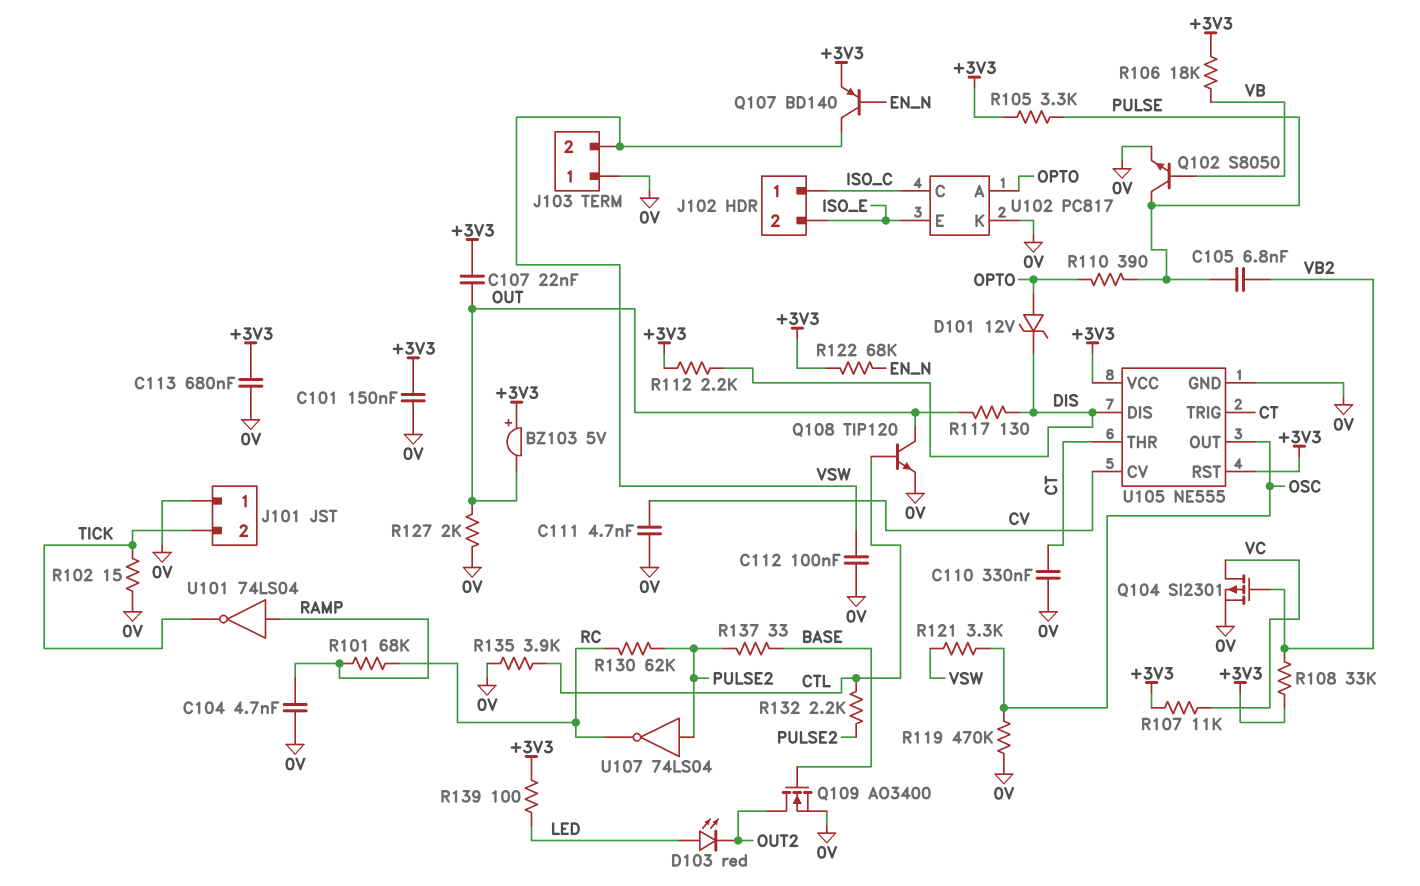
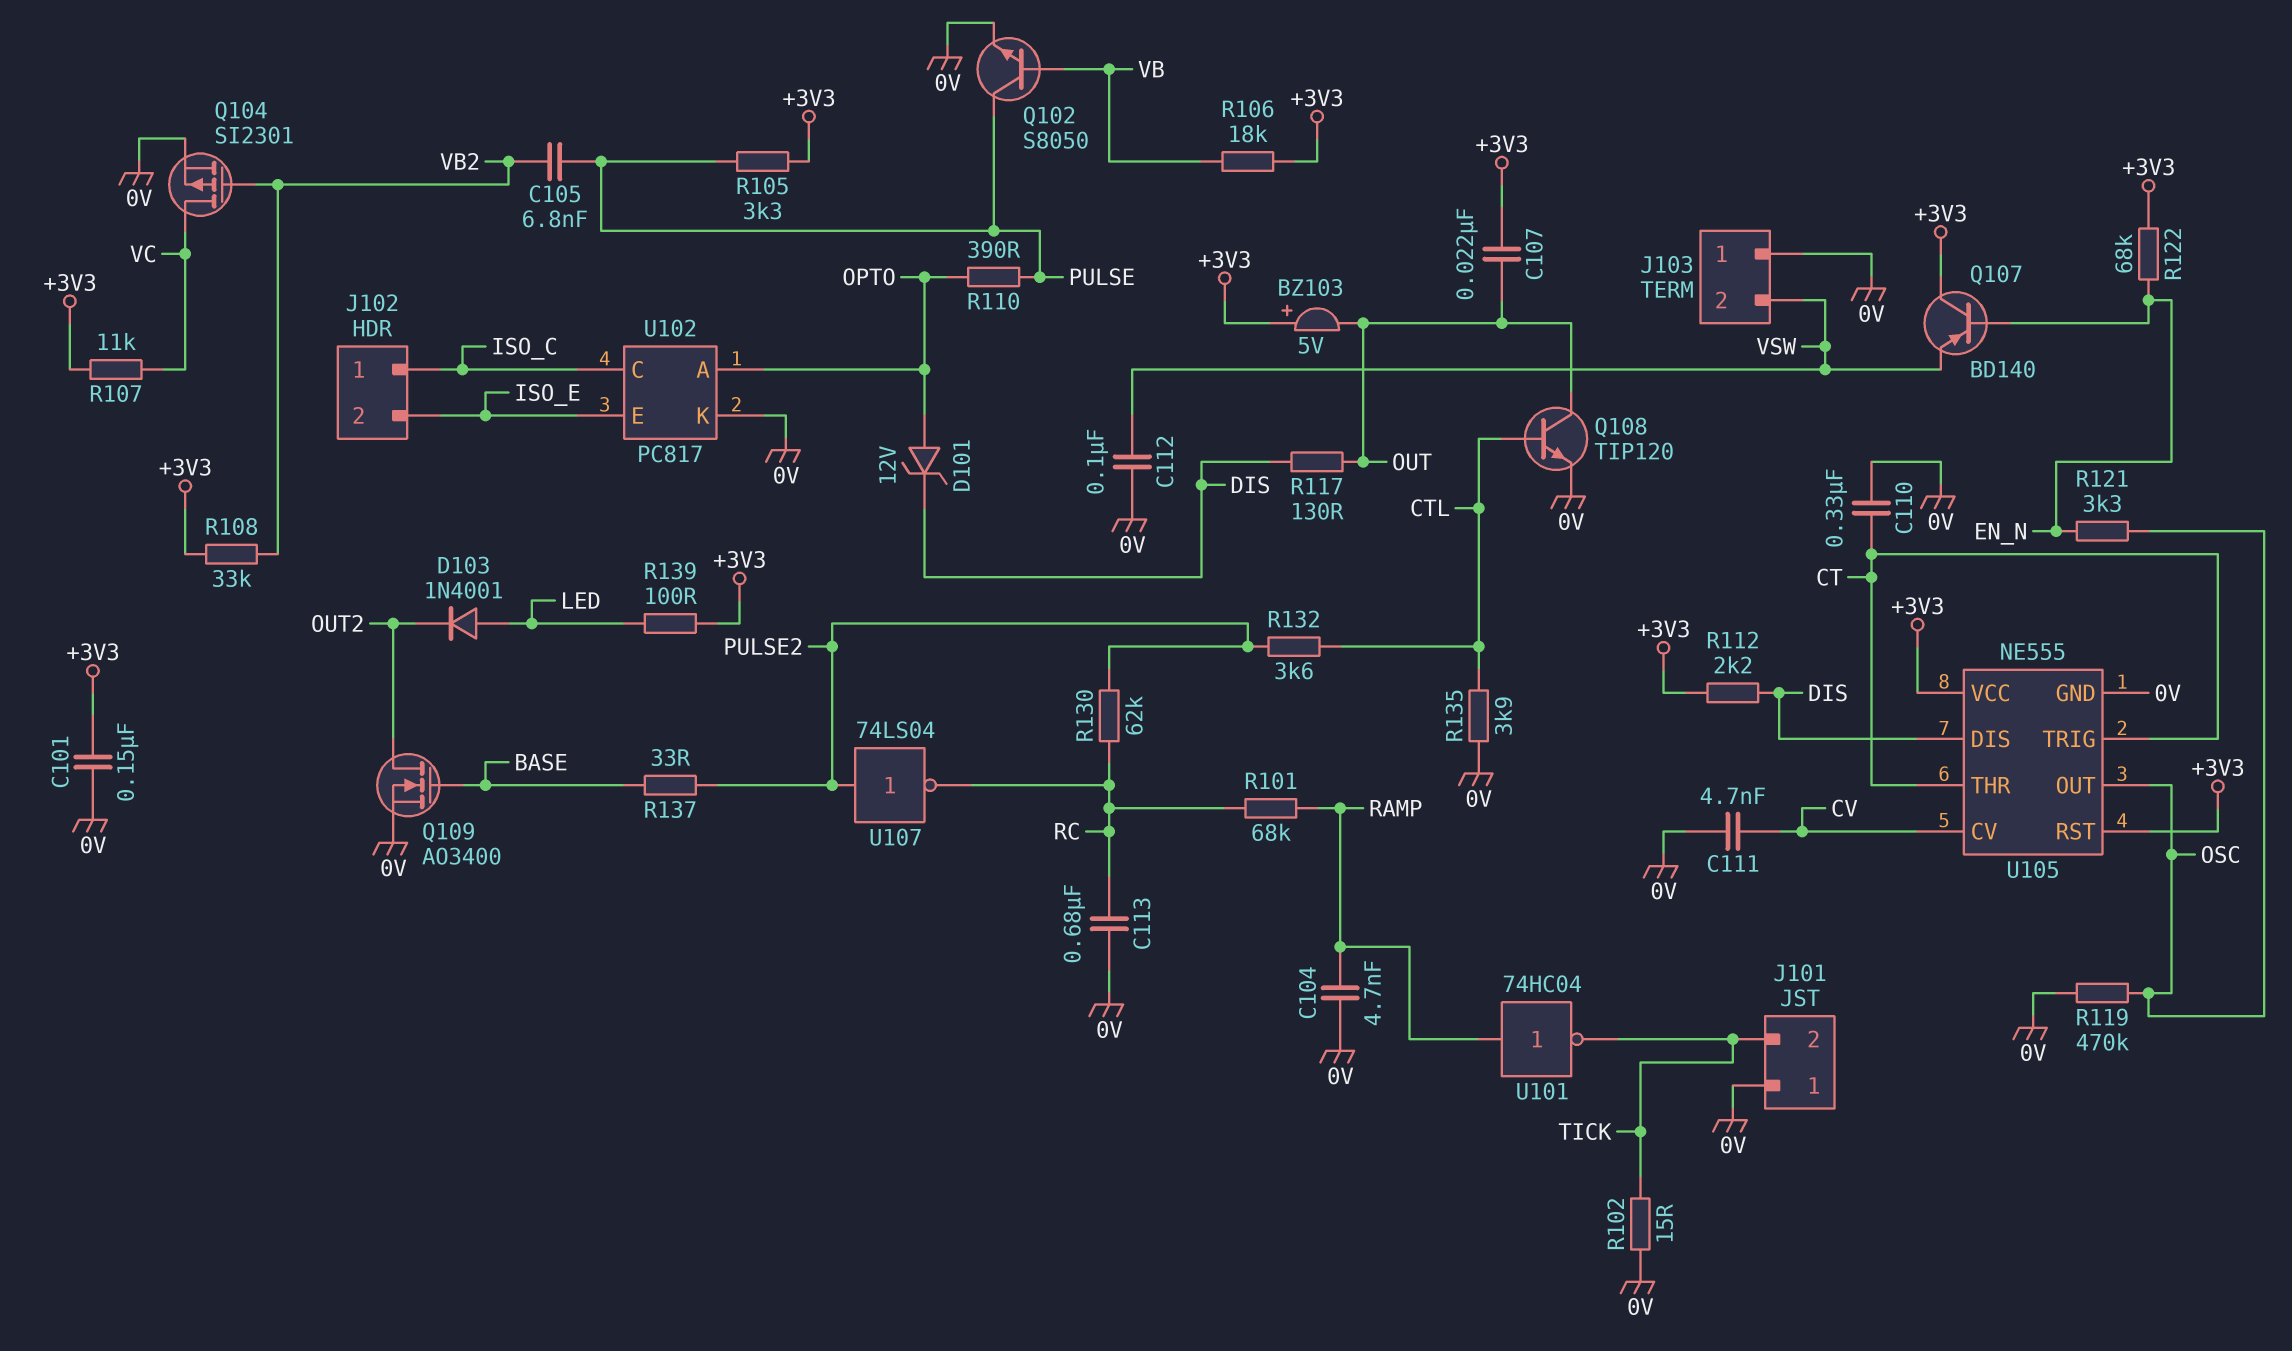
C113: 680nF (+3V3, 0V) -> 680nF (0V, RC)
D103: LED red (A LED, K OUT2) -> diode 1N4001 (A LED, K OUT2)
Q107: PNP BD140 (B EN_N, C VSW, E +3V3) -> PNP BD140 (B EN_N, C +3V3, E VSW)
R121: 3.3k (OSC, VSW) -> 3.3k (EN_N, OSC)
R127: 2k (0V, OUT) -> none
R132: 2.2k (CTL, PULSE2) -> 3.6k (CTL, PULSE2)
U101: NOT 74LS04 (in RAMP, out TICK) -> NOT 74HC04 (in RAMP, out TICK)

